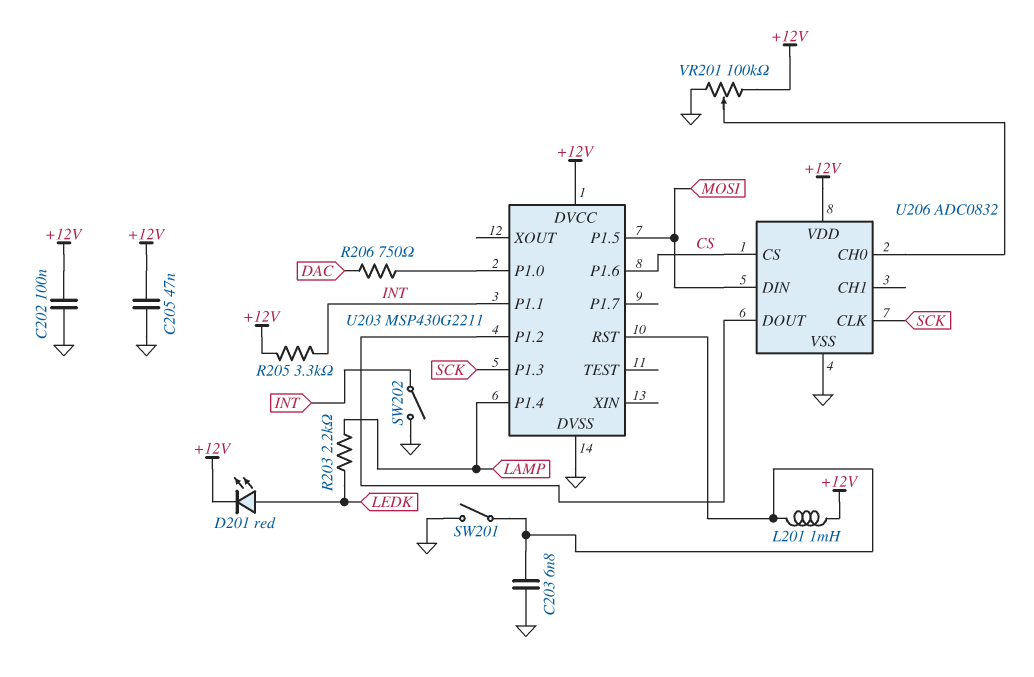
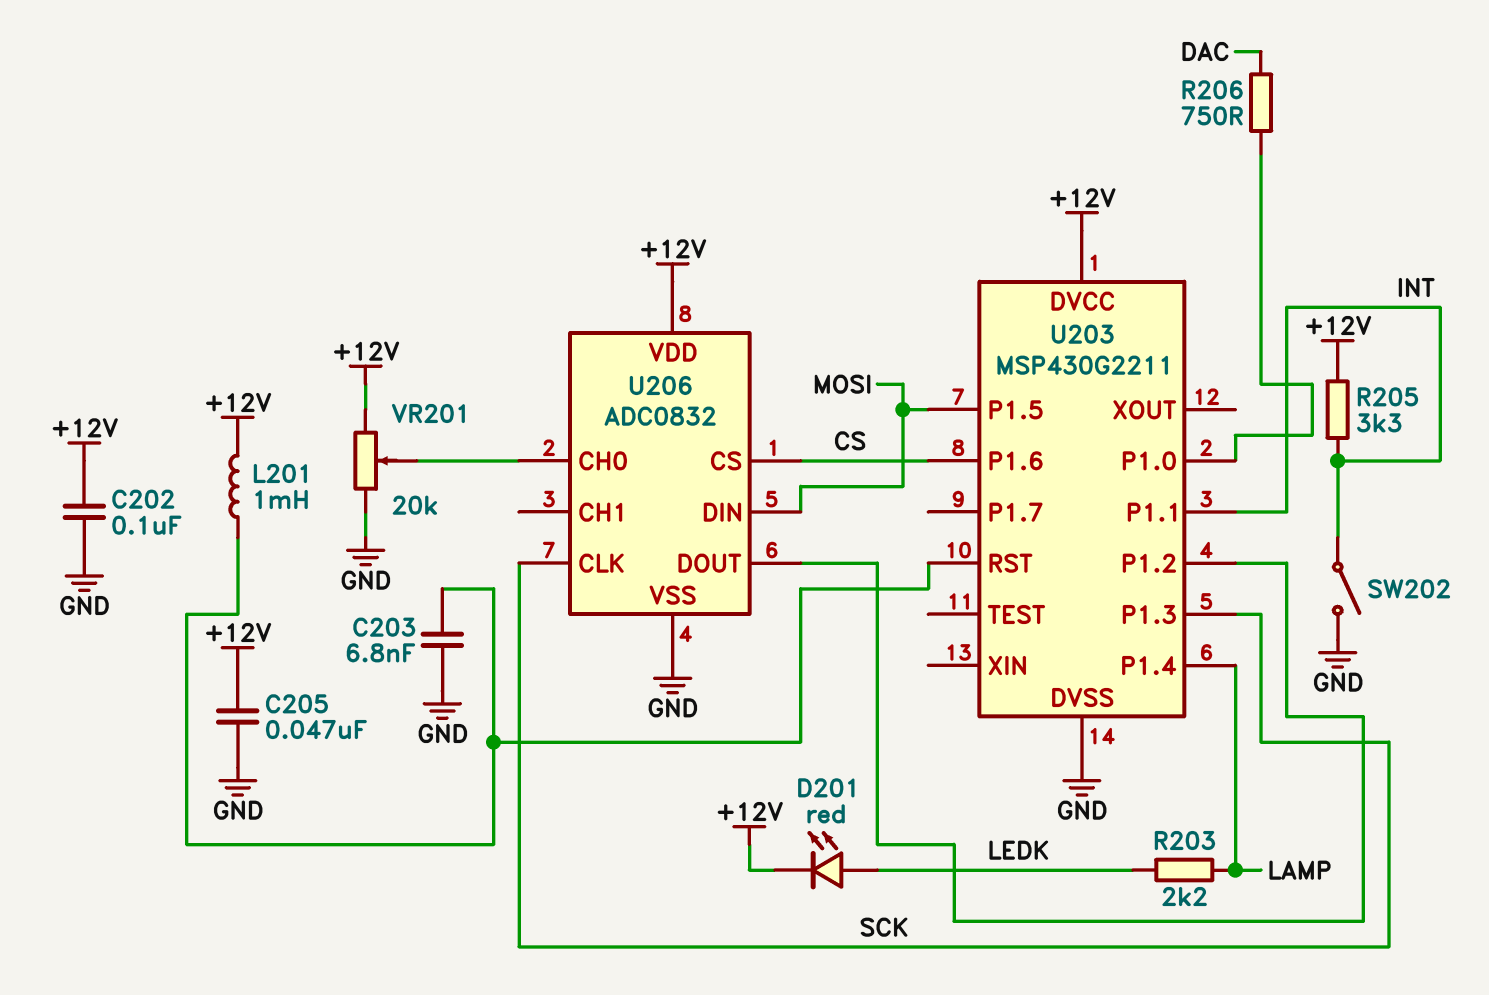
SW201: switch (GND, U203/RST) -> none
VR201: 100k (+12V, GND, wiper U206/CH0) -> 20k (+12V, GND, wiper U206/CH0)

